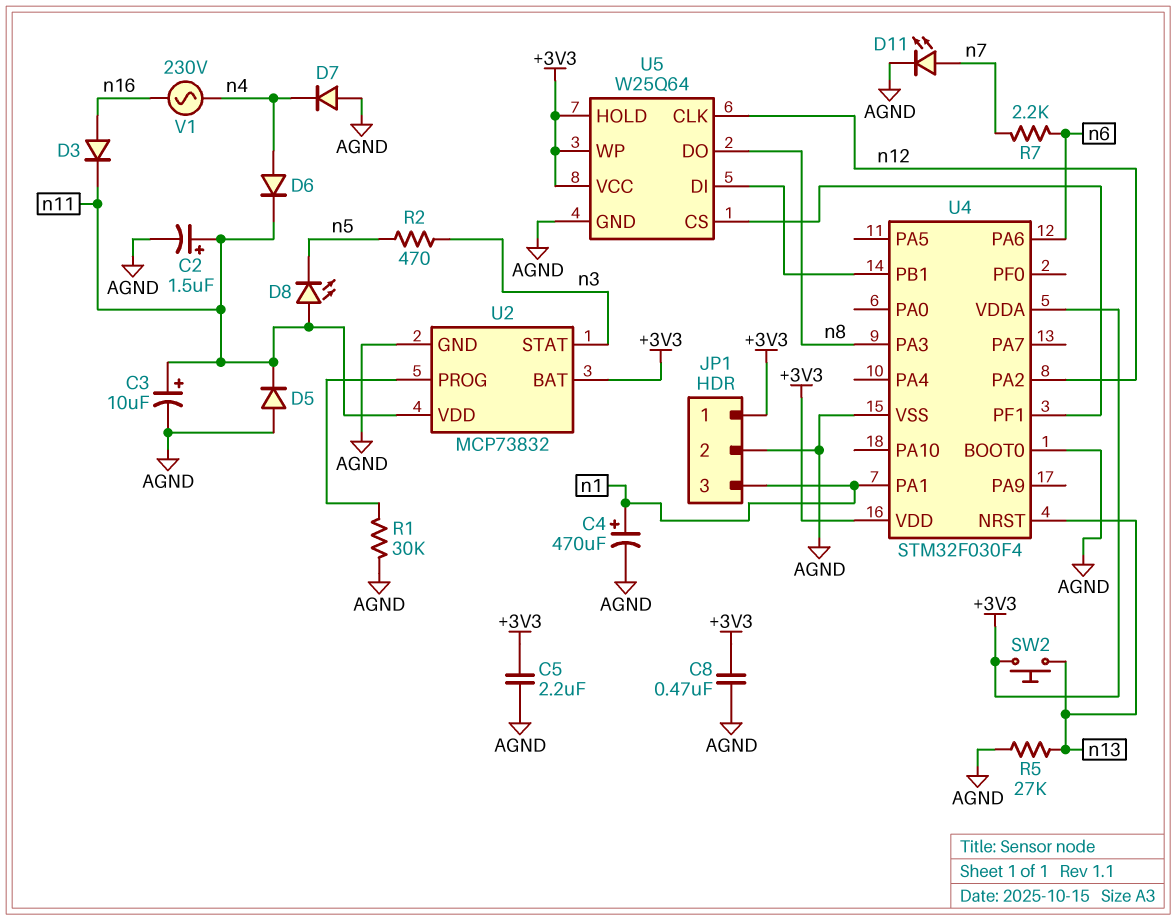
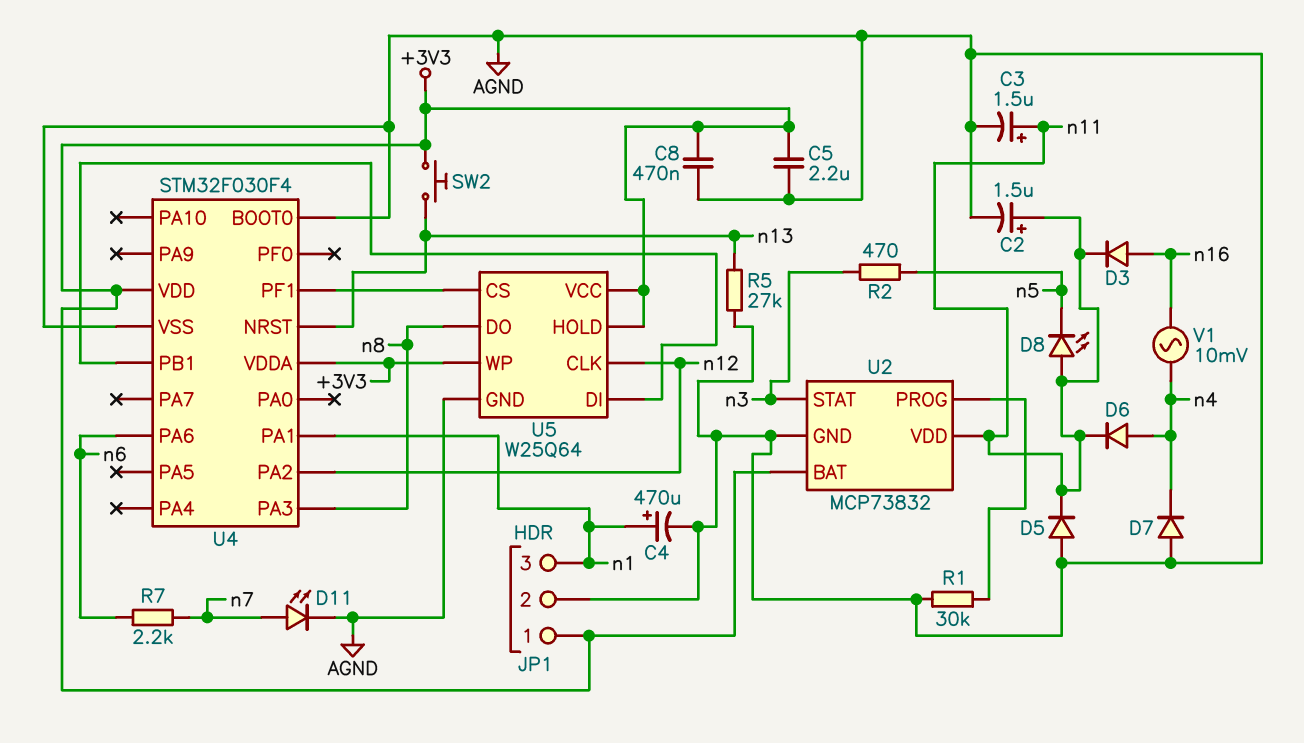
C3: 10uF (plus n11, minus AGND) -> 1.5uF (plus n11, minus AGND)
V1: AC 230V (n4, n16) -> AC 10mV (n4, n16)

